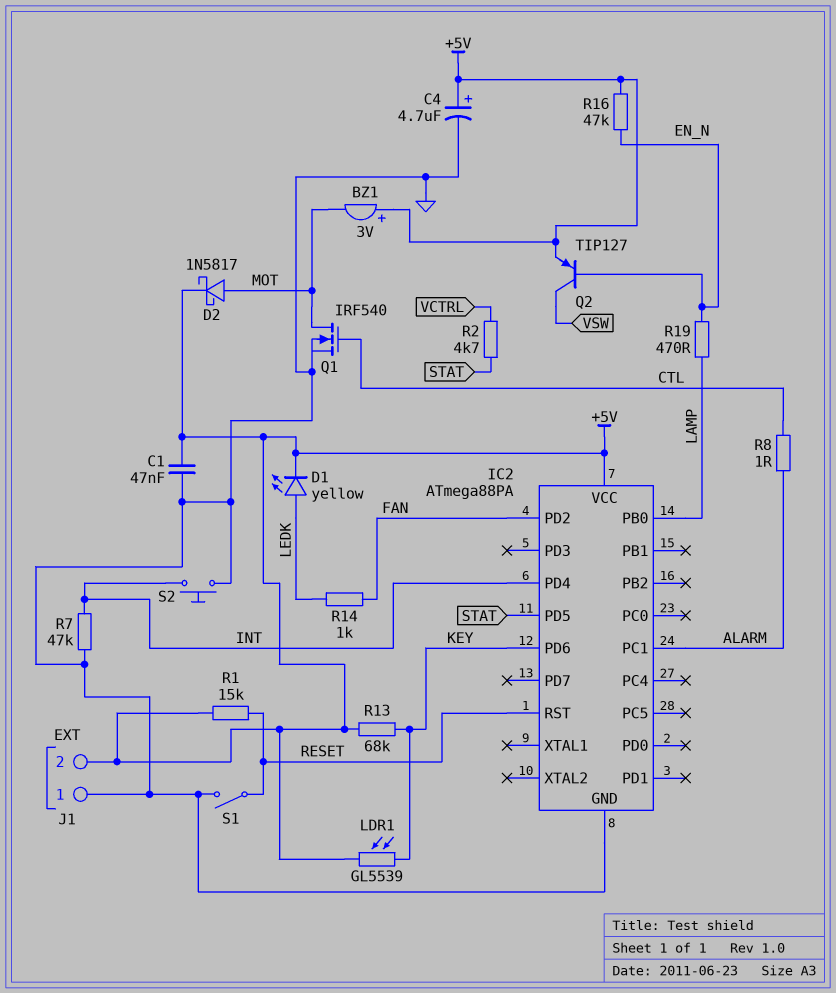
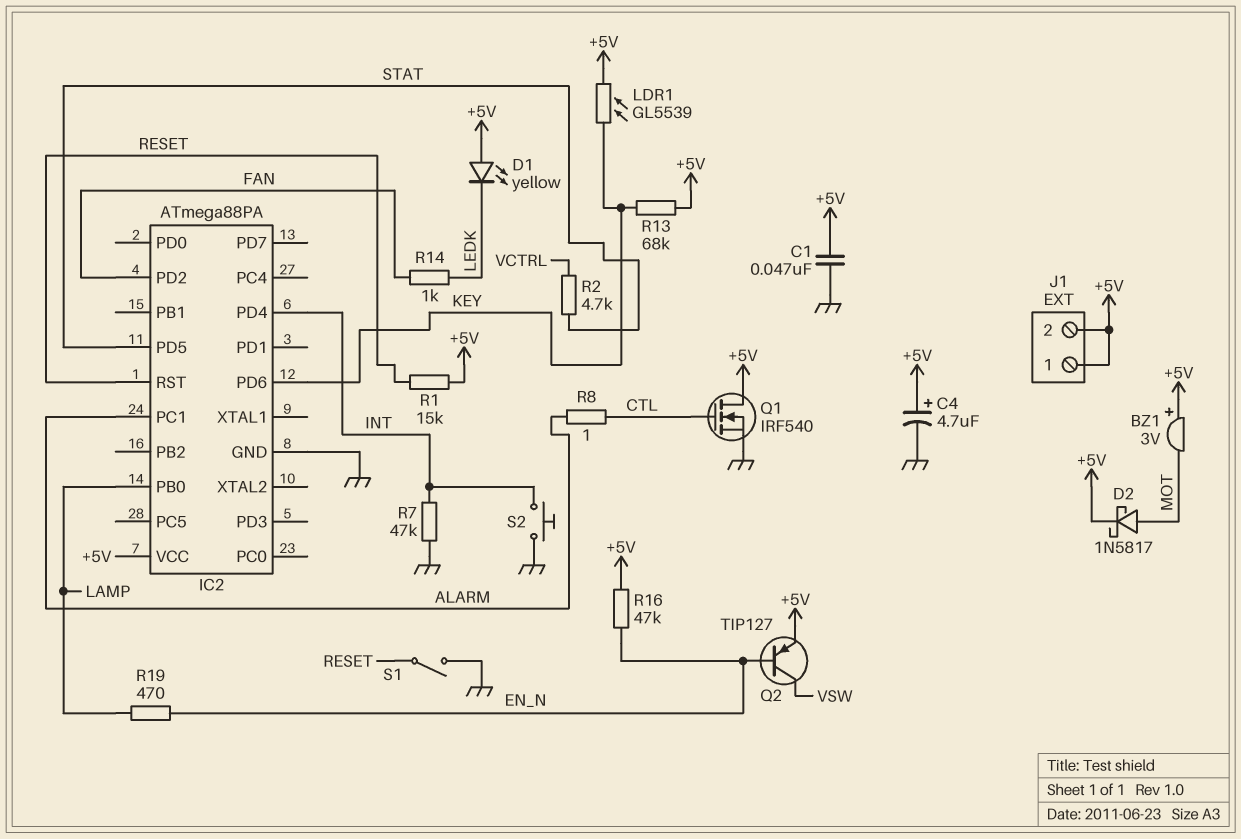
D1: LED yellow (A LEDK, K +5V) -> LED yellow (A +5V, K LEDK)
J1 pin 1: GND -> +5V
Q1: NMOS IRF540 (G CTL, D MOT, S GND) -> NMOS IRF540 (G CTL, D +5V, S GND)

